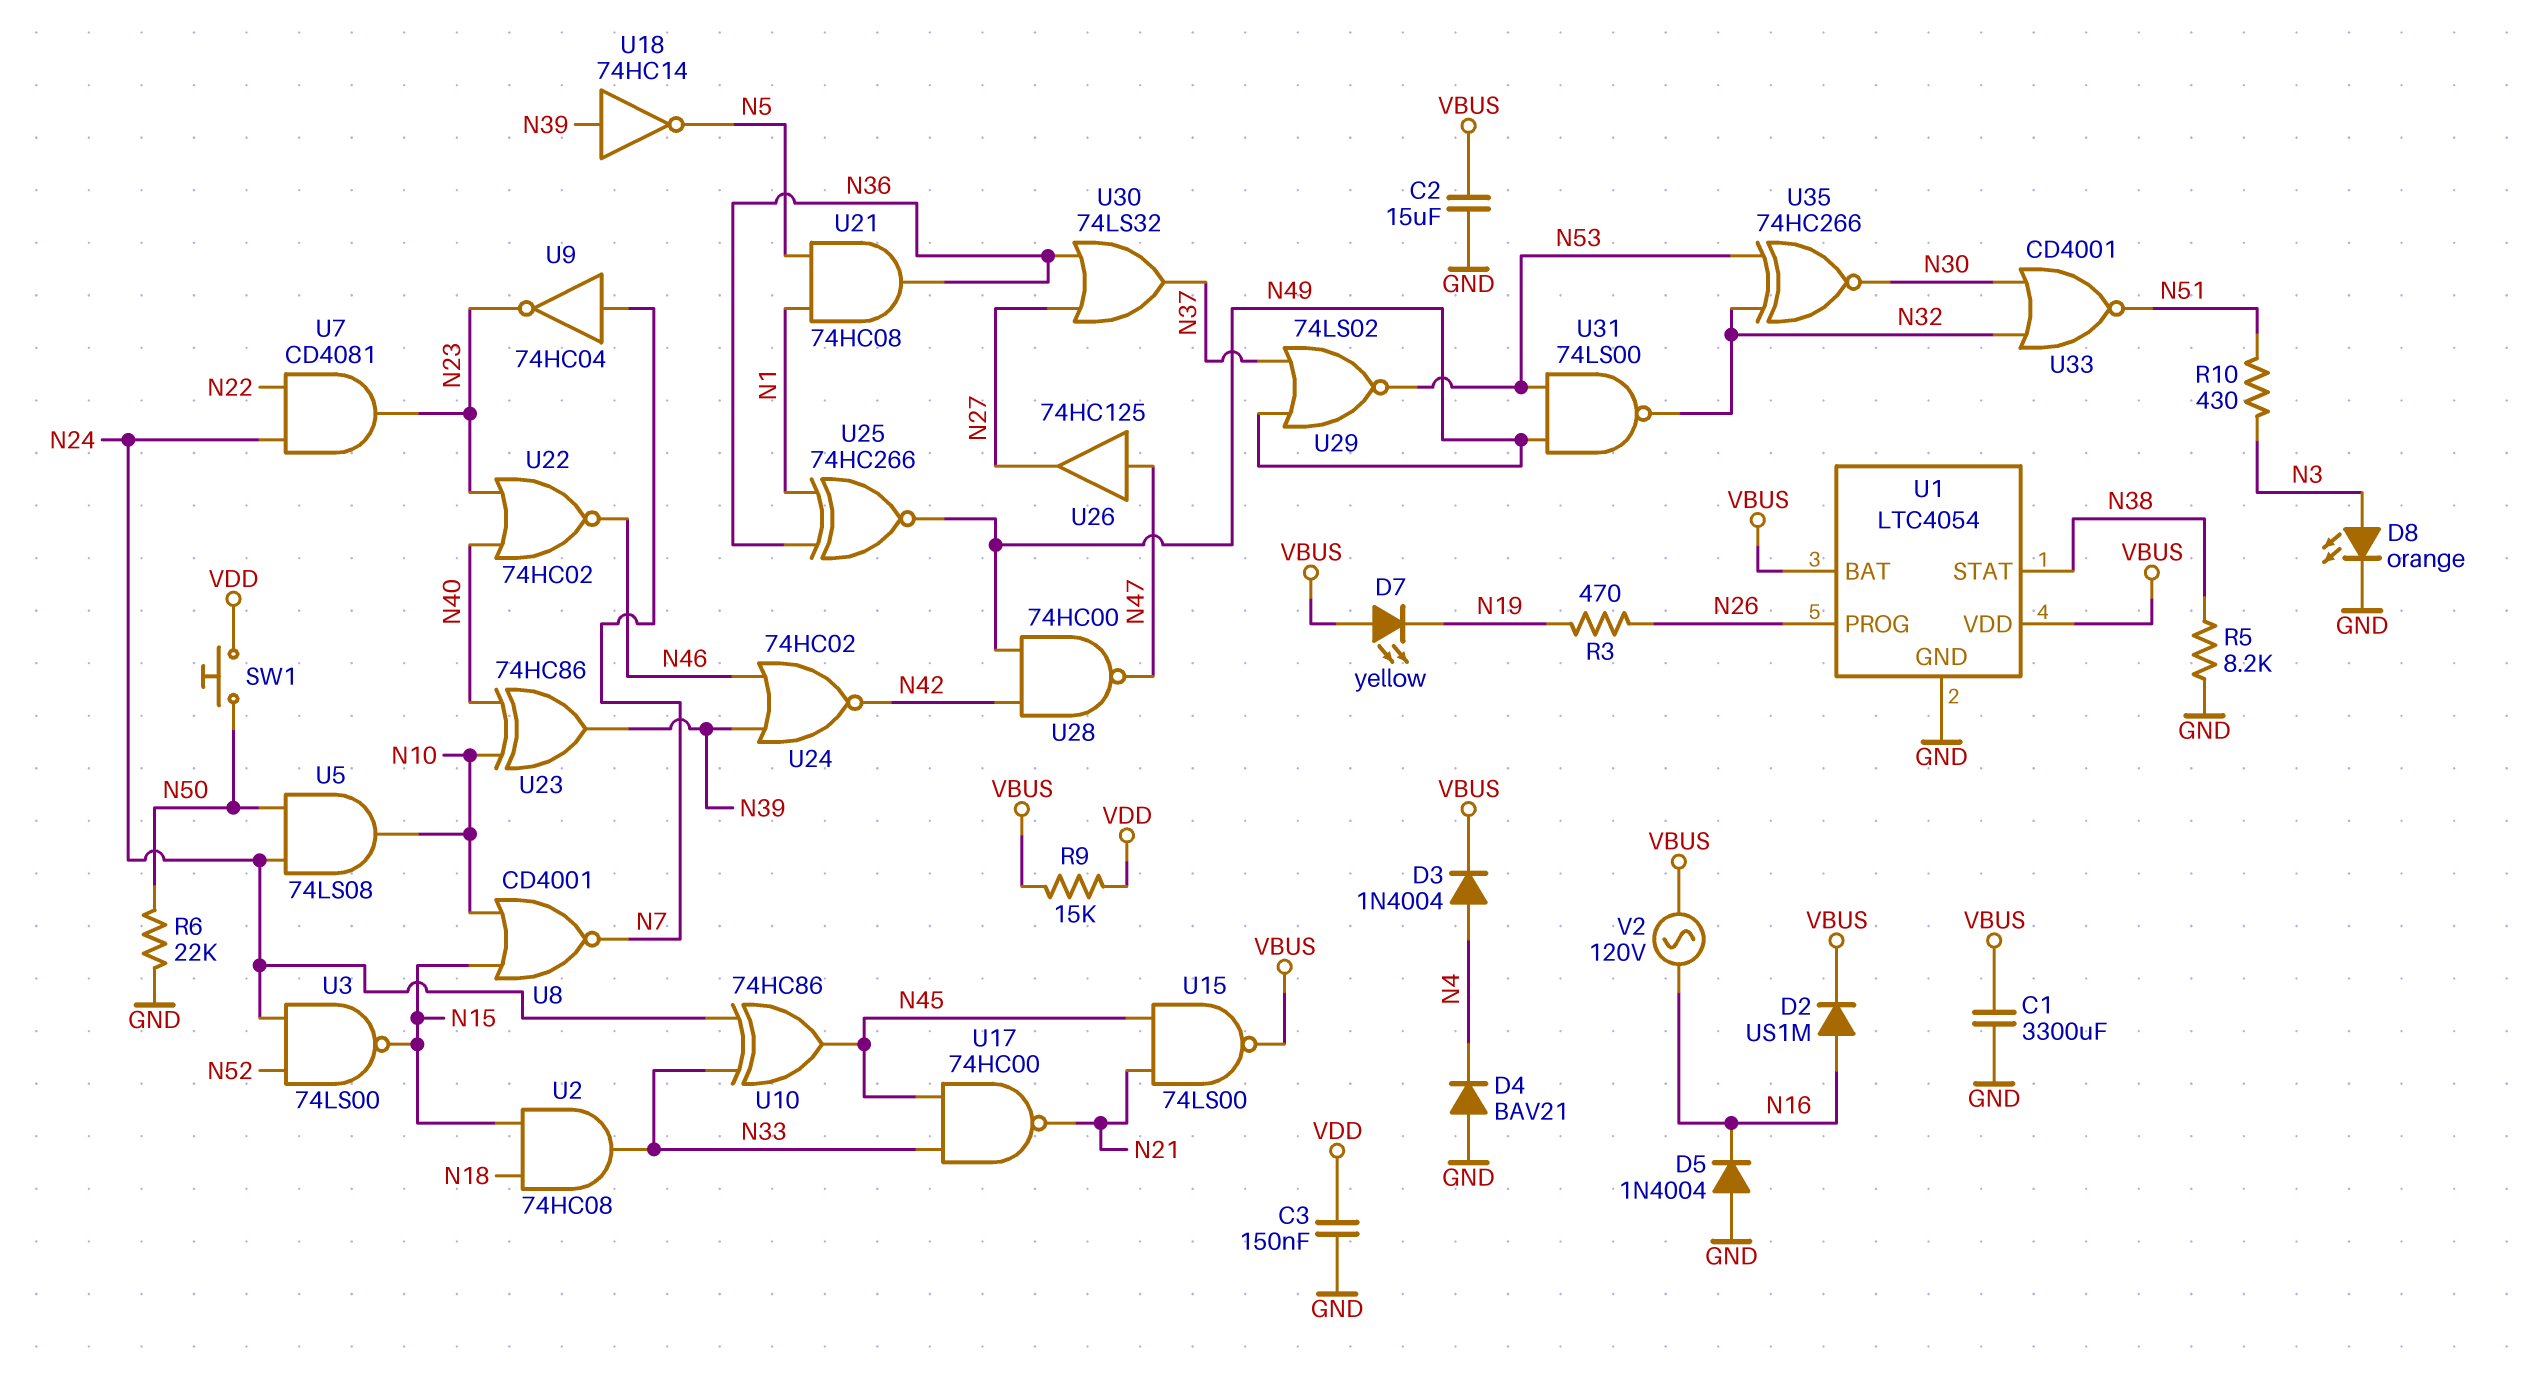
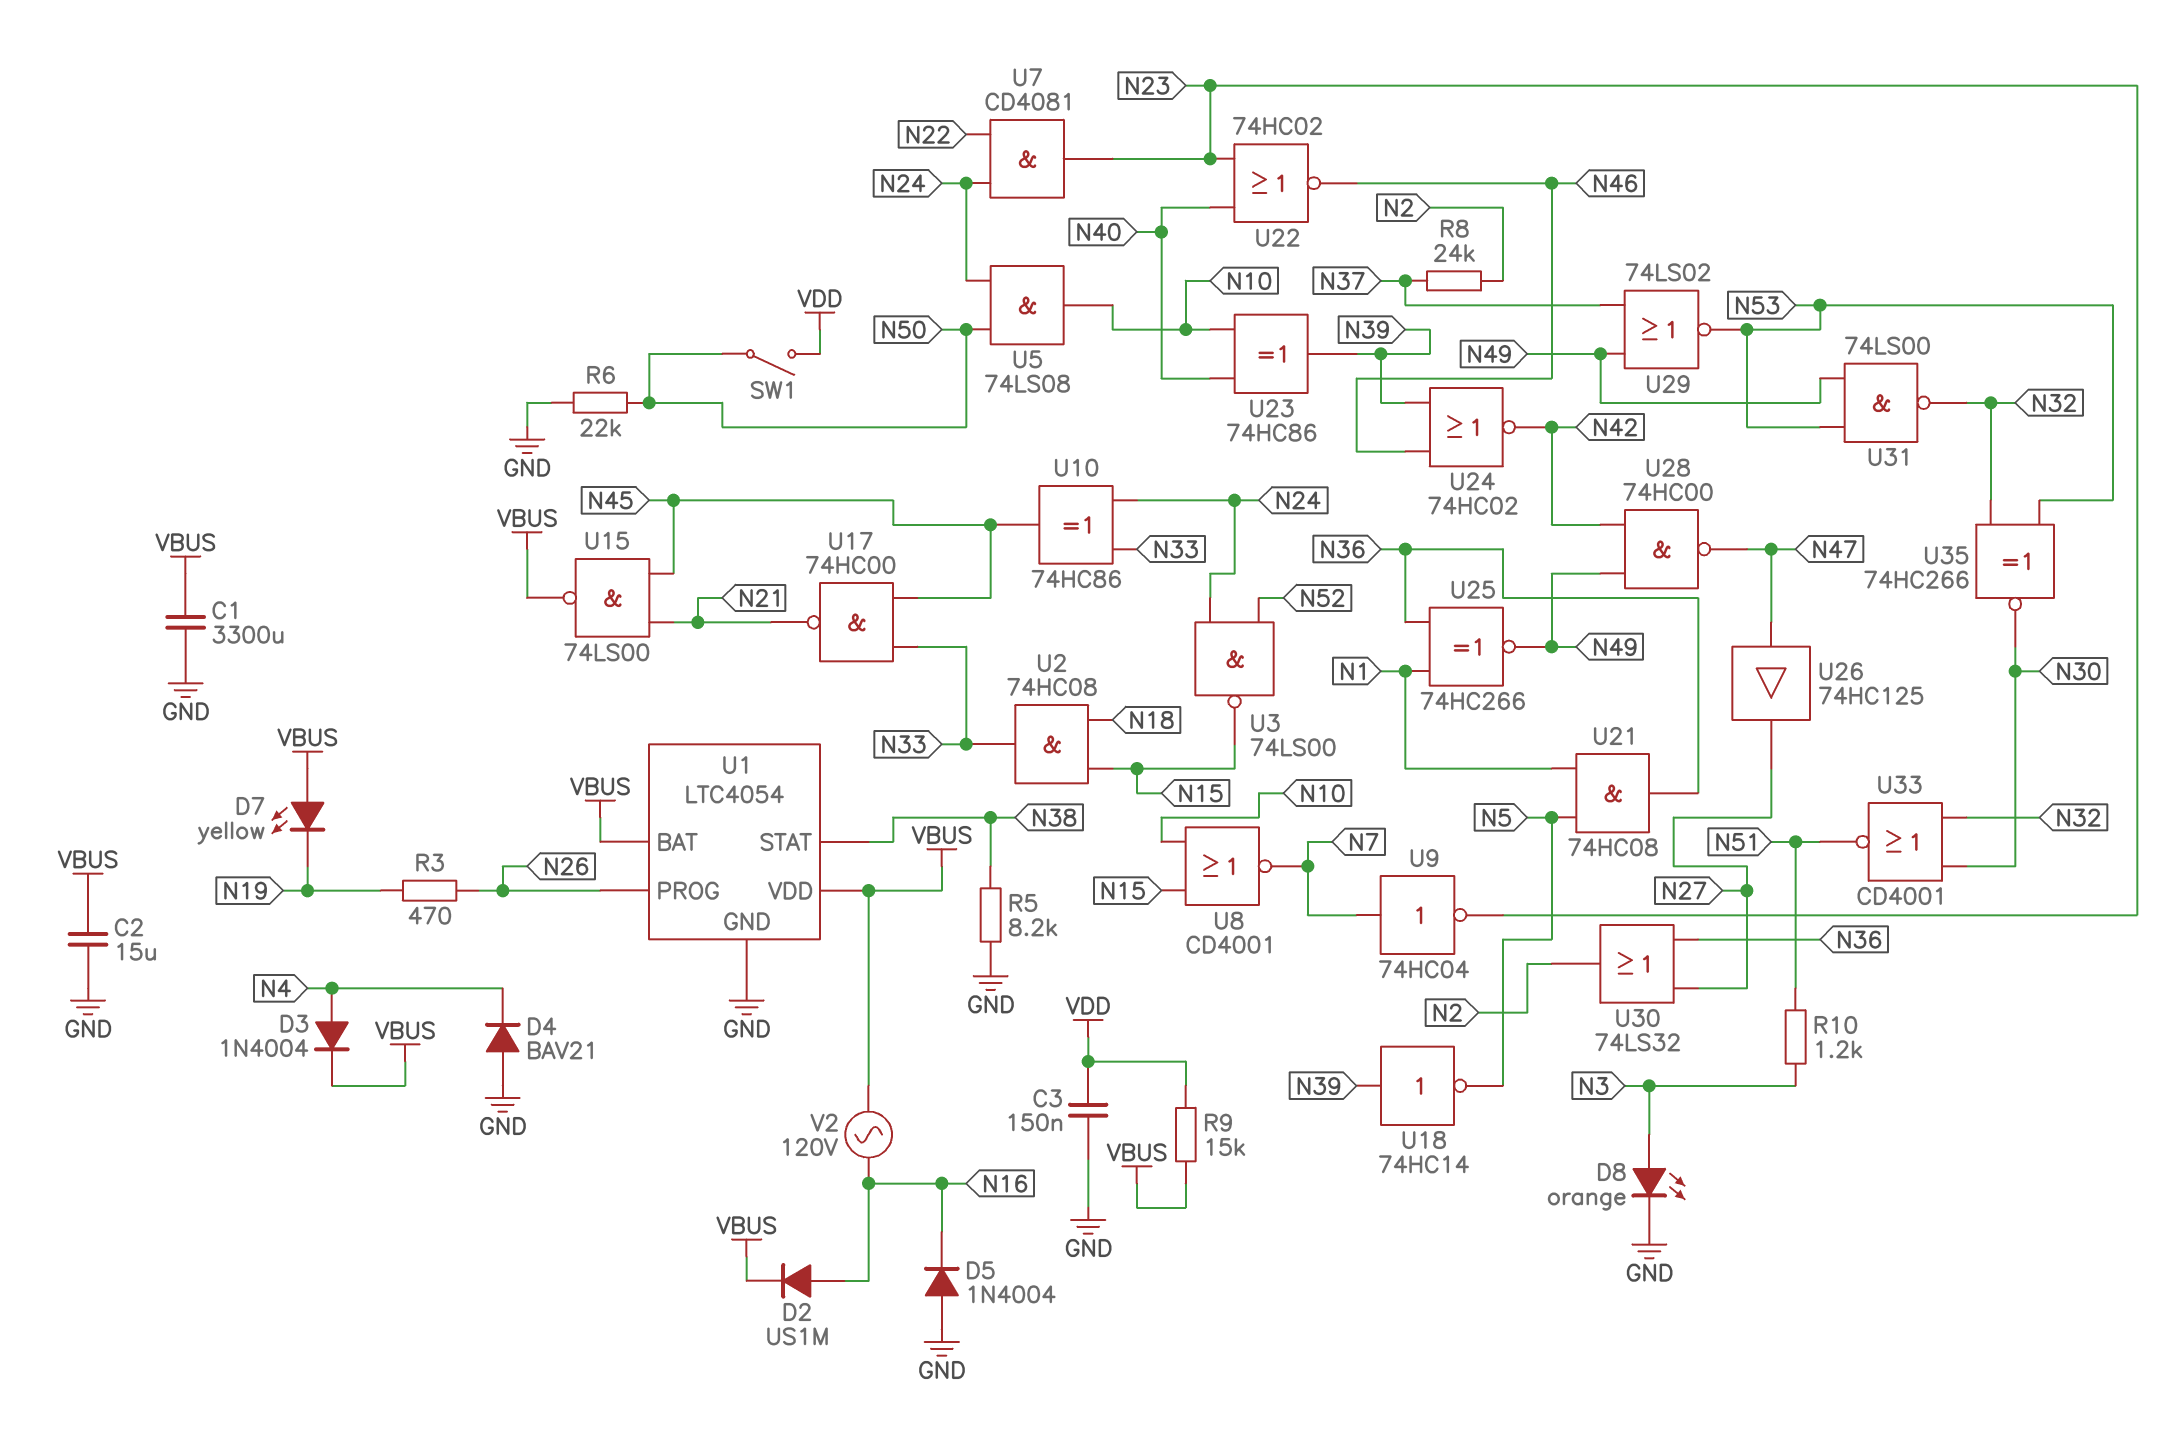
R8: none -> 24k (N2, N37)
R10: 430 (N3, N51) -> 1.2k (N3, N51)
SW1: button (N50, VDD) -> switch (N50, VDD)
U30: OR 74LS32 (in N27, in N36, out N37) -> OR 74LS32 (in N27, in N36, out N2)

